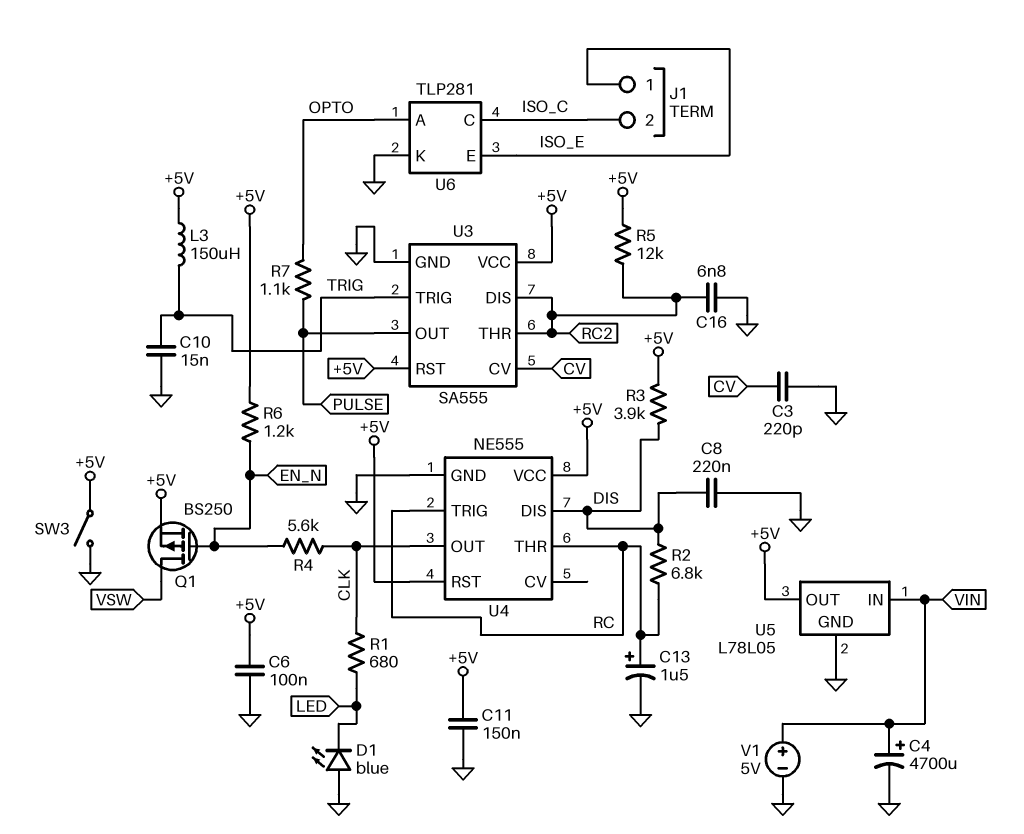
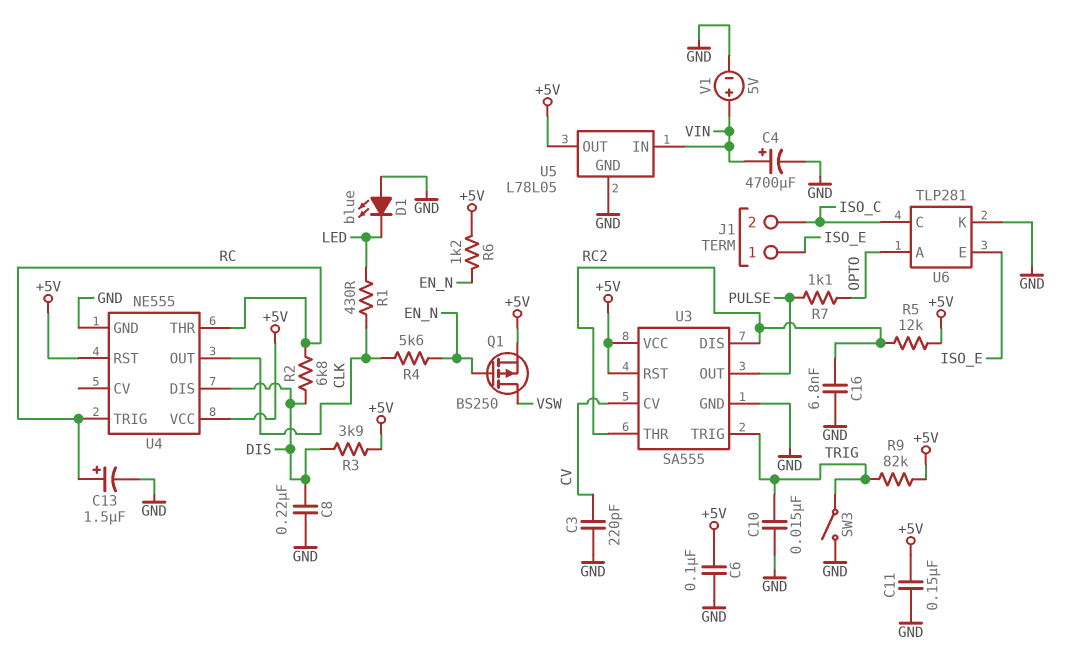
L3: 150uH (+5V, TRIG) -> none
R1: 680 (CLK, LED) -> 430 (CLK, LED)
R9: none -> 82k (+5V, TRIG)
SW3: switch (+5V, GND) -> switch (GND, TRIG)

